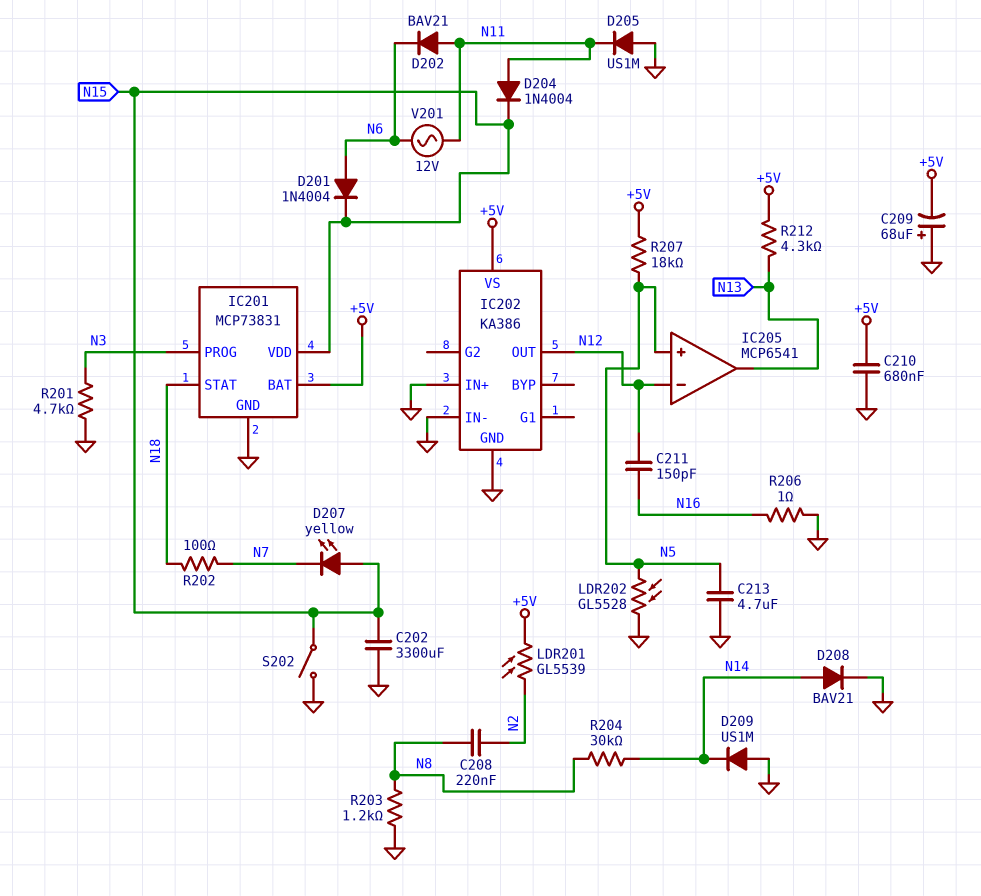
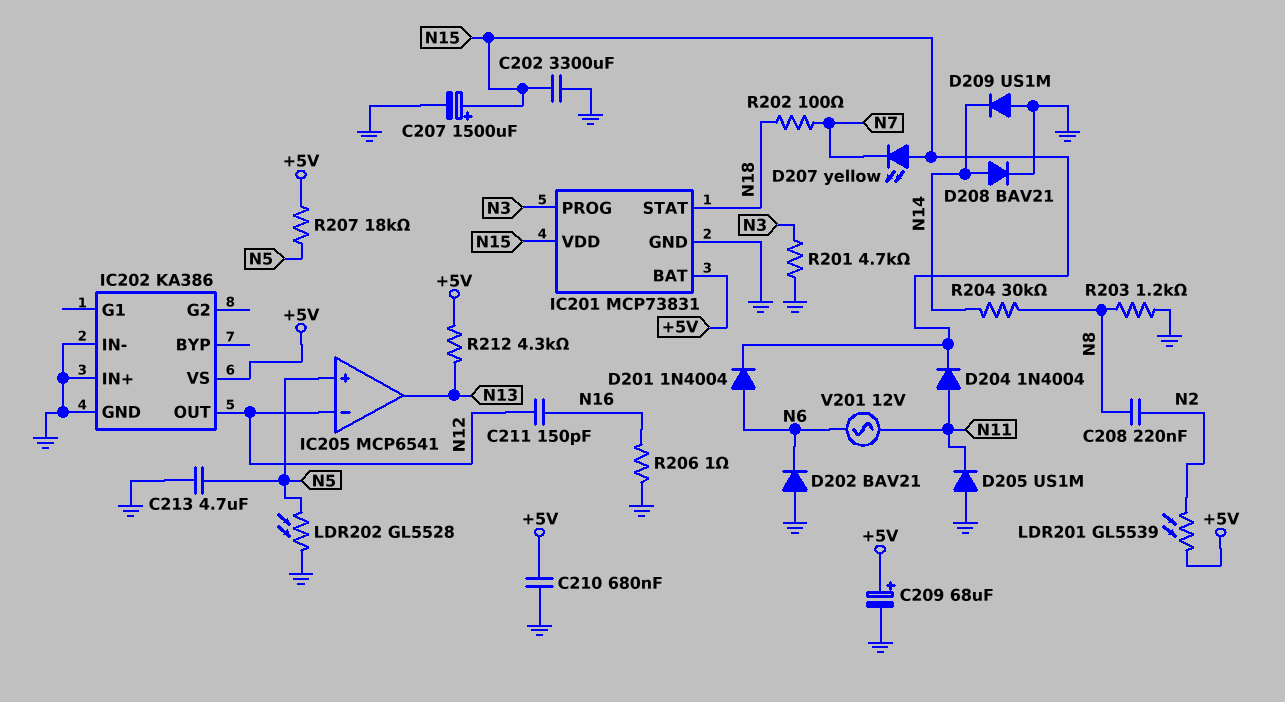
C207: none -> 1500uF (plus N15, minus GND)
C209: 68uF (plus GND, minus +5V) -> 68uF (plus +5V, minus GND)
D202: diode BAV21 (A N11, K N6) -> diode BAV21 (A GND, K N6)
S202: switch (GND, N15) -> none

